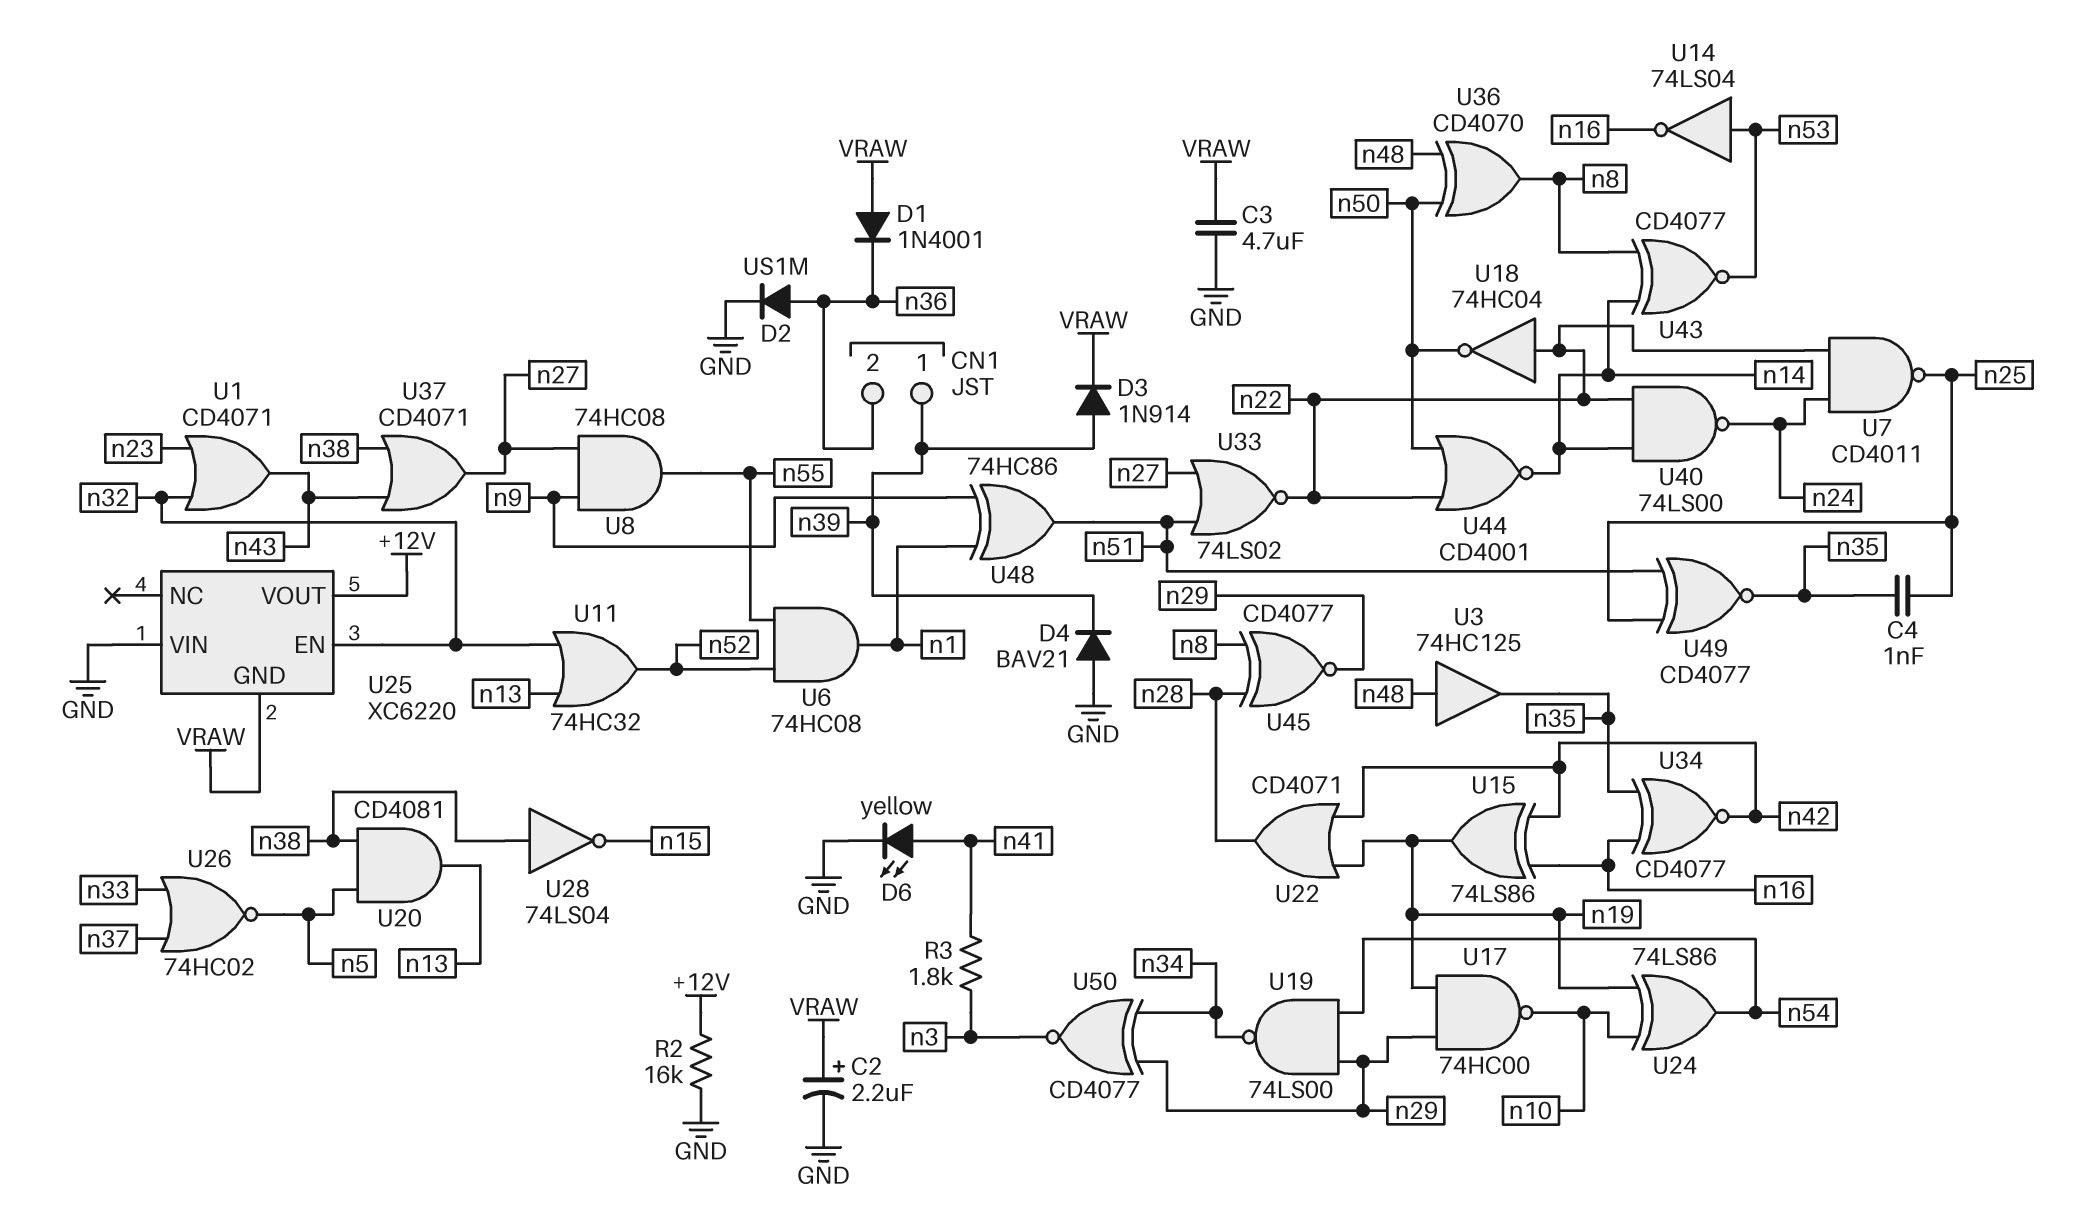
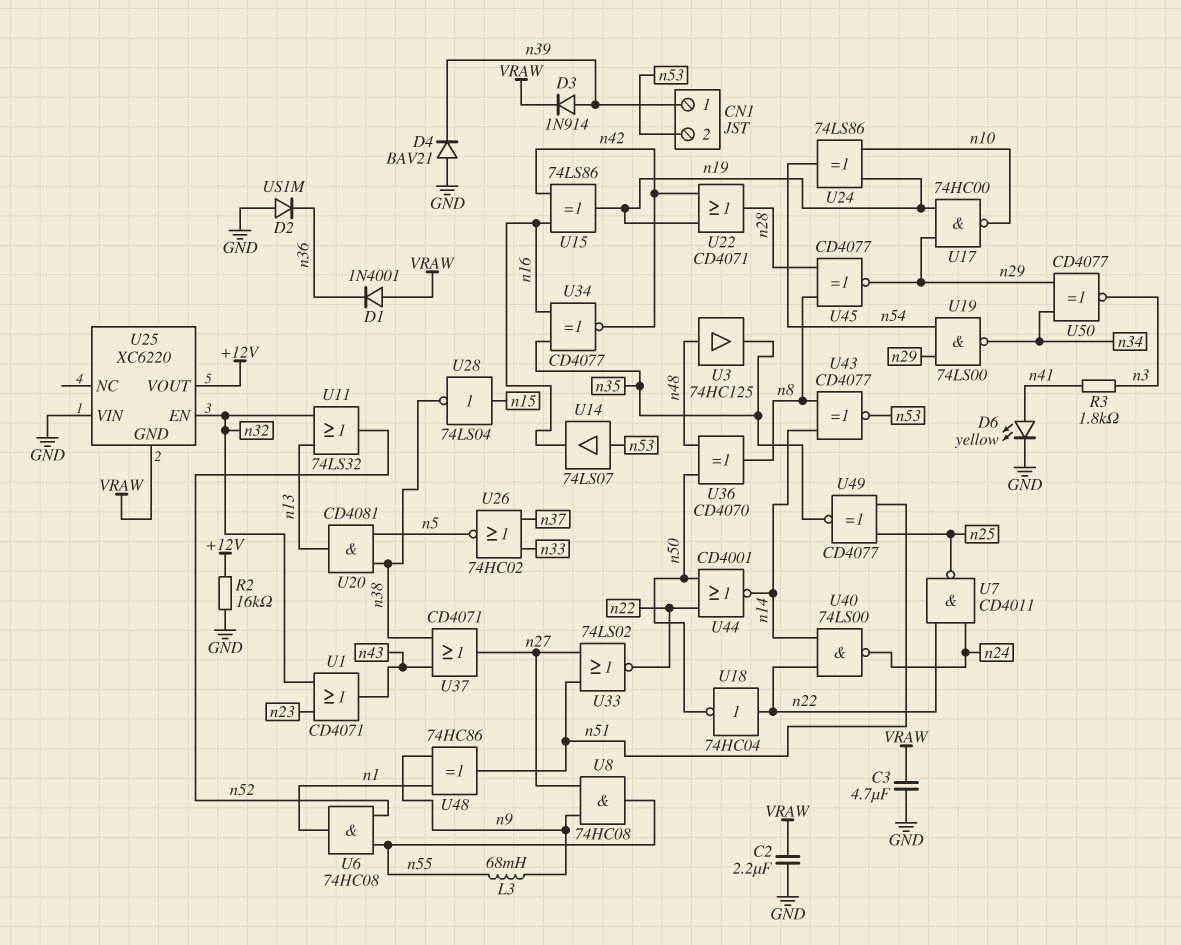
C2: 2.2uF (plus VRAW, minus GND) -> 2.2uF (GND, VRAW)
C4: 1nF (n25, n35) -> none
CN1 pin 2: n36 -> n53
D2: diode US1M (A n36, K GND) -> diode US1M (A GND, K n36)
L3: none -> 68mH (n9, n55)
U11: OR 74HC32 (in n13, in n32, out n52) -> OR 74LS32 (in n13, in n32, out n52)
U14: NOT 74LS04 (in n53, out n16) -> buffer 74LS07 (in n53, out n16)
U28: NOT 74LS04 (in n38, out n15) -> NOT 74LS04 (in n15, out n38)

